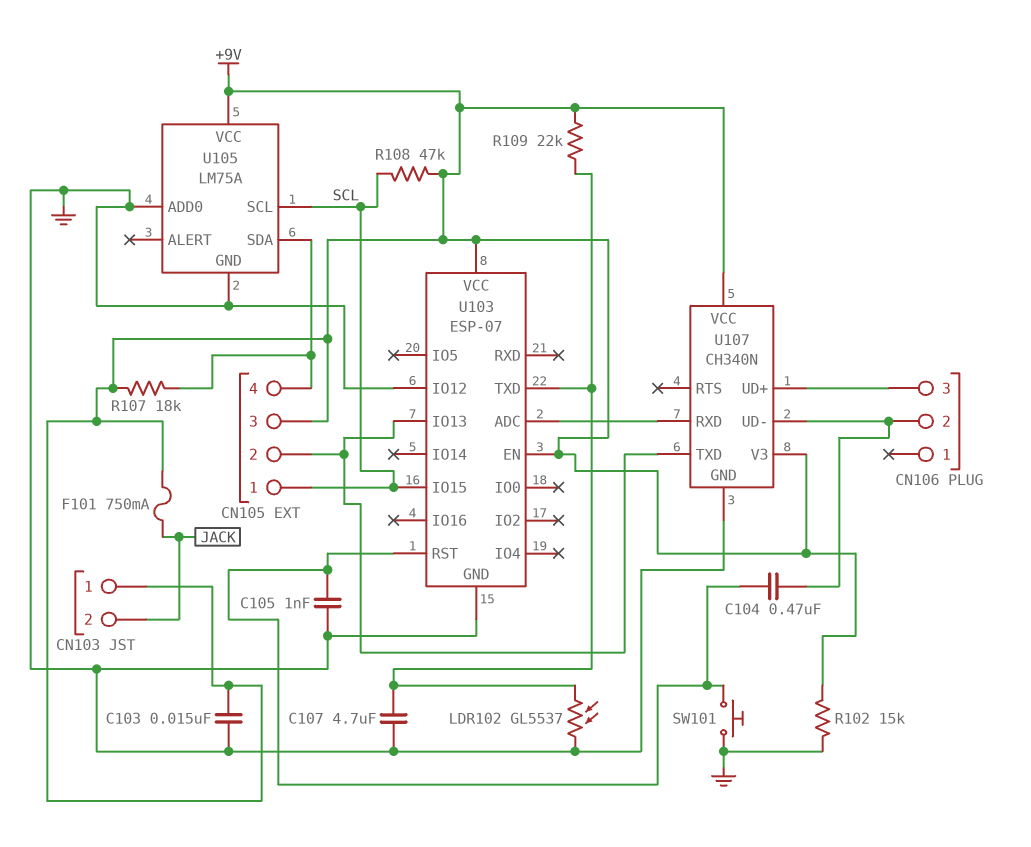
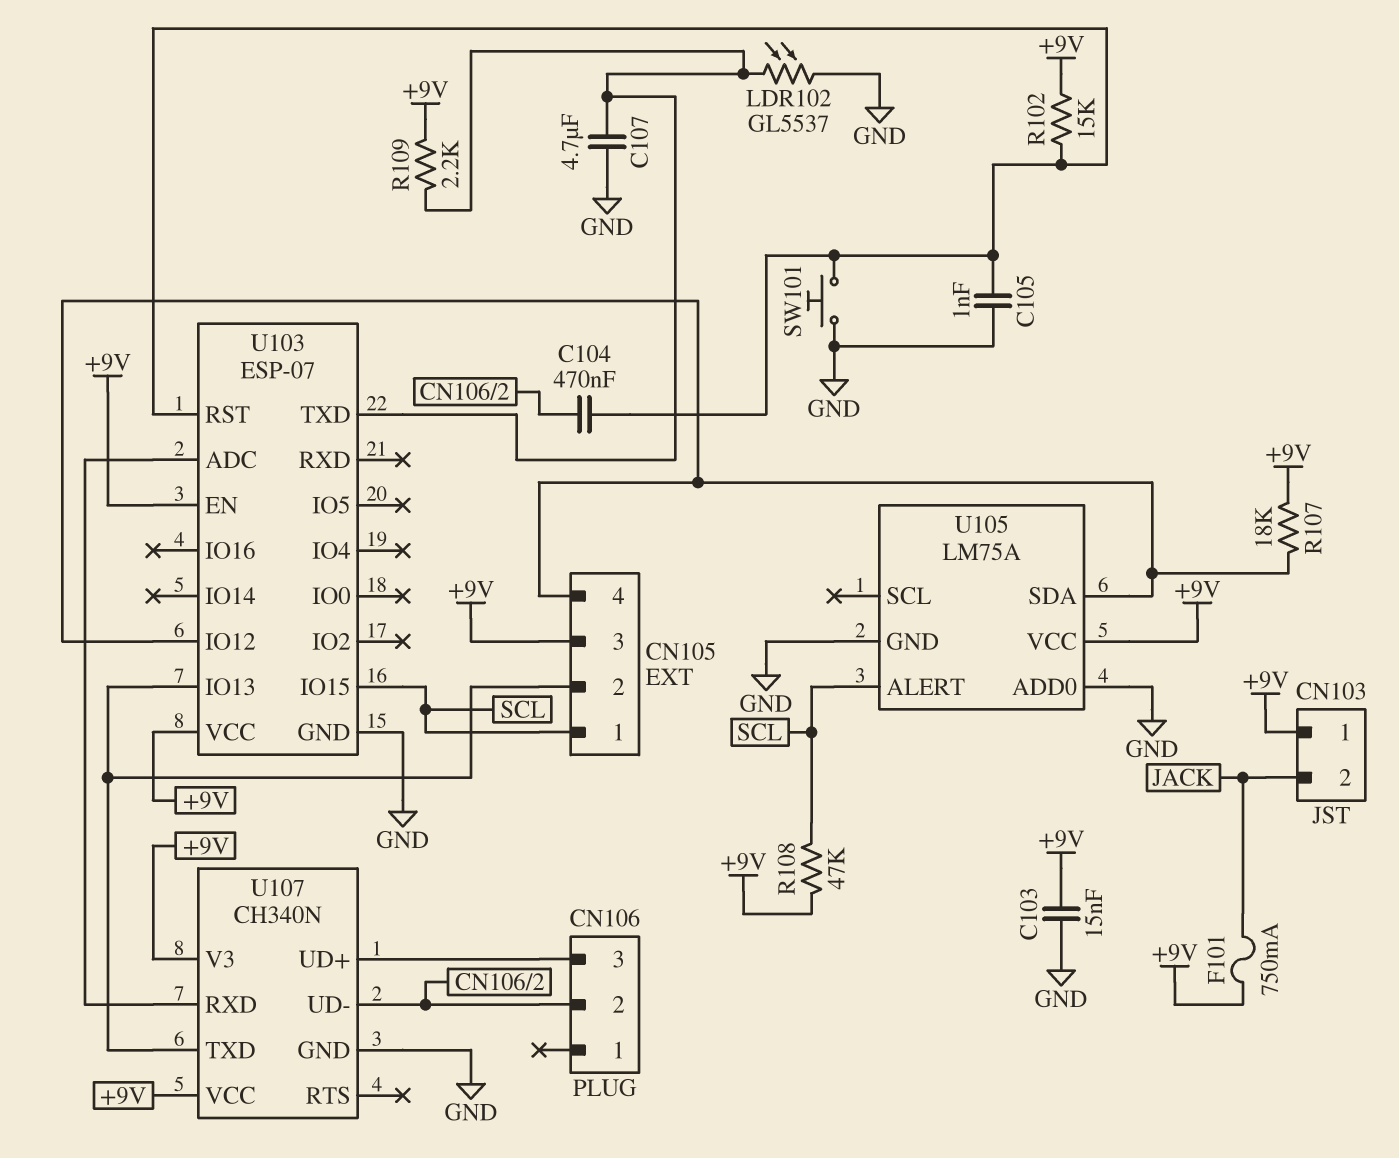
R102: 15k (+9V, GND) -> 15k (+9V, U103/RST)
R109: 22k (+9V, U103/TXD) -> 2.2k (+9V, U103/TXD)
U103 pin IO12: GND -> CN105/4
U105 pin ALERT: none -> SCL
U105 pin SCL: SCL -> none

